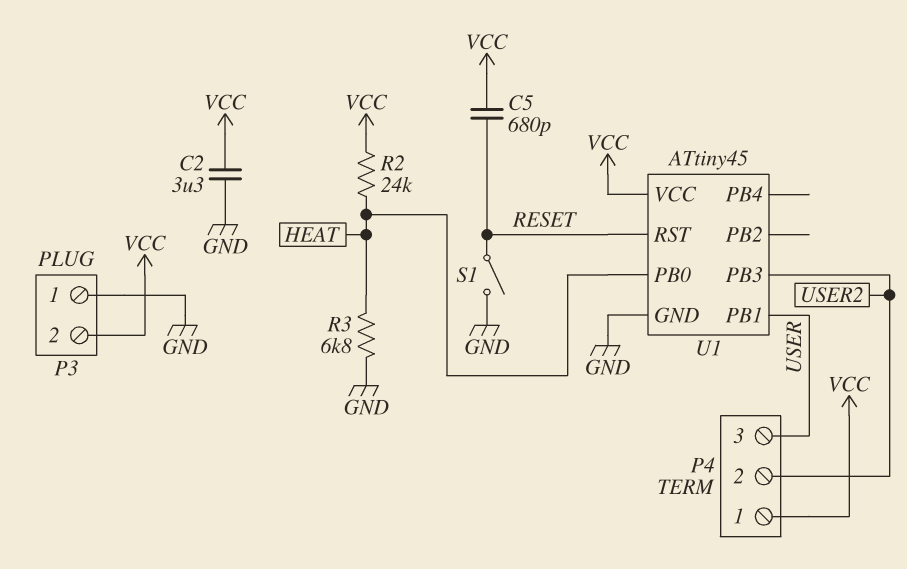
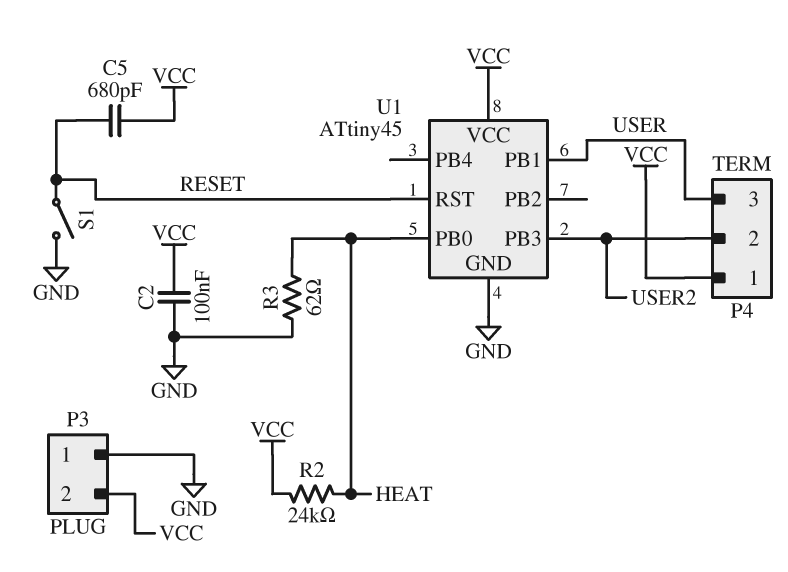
C2: 3.3uF (GND, VCC) -> 100nF (GND, VCC)
R3: 6.8k (GND, HEAT) -> 62 (GND, HEAT)

